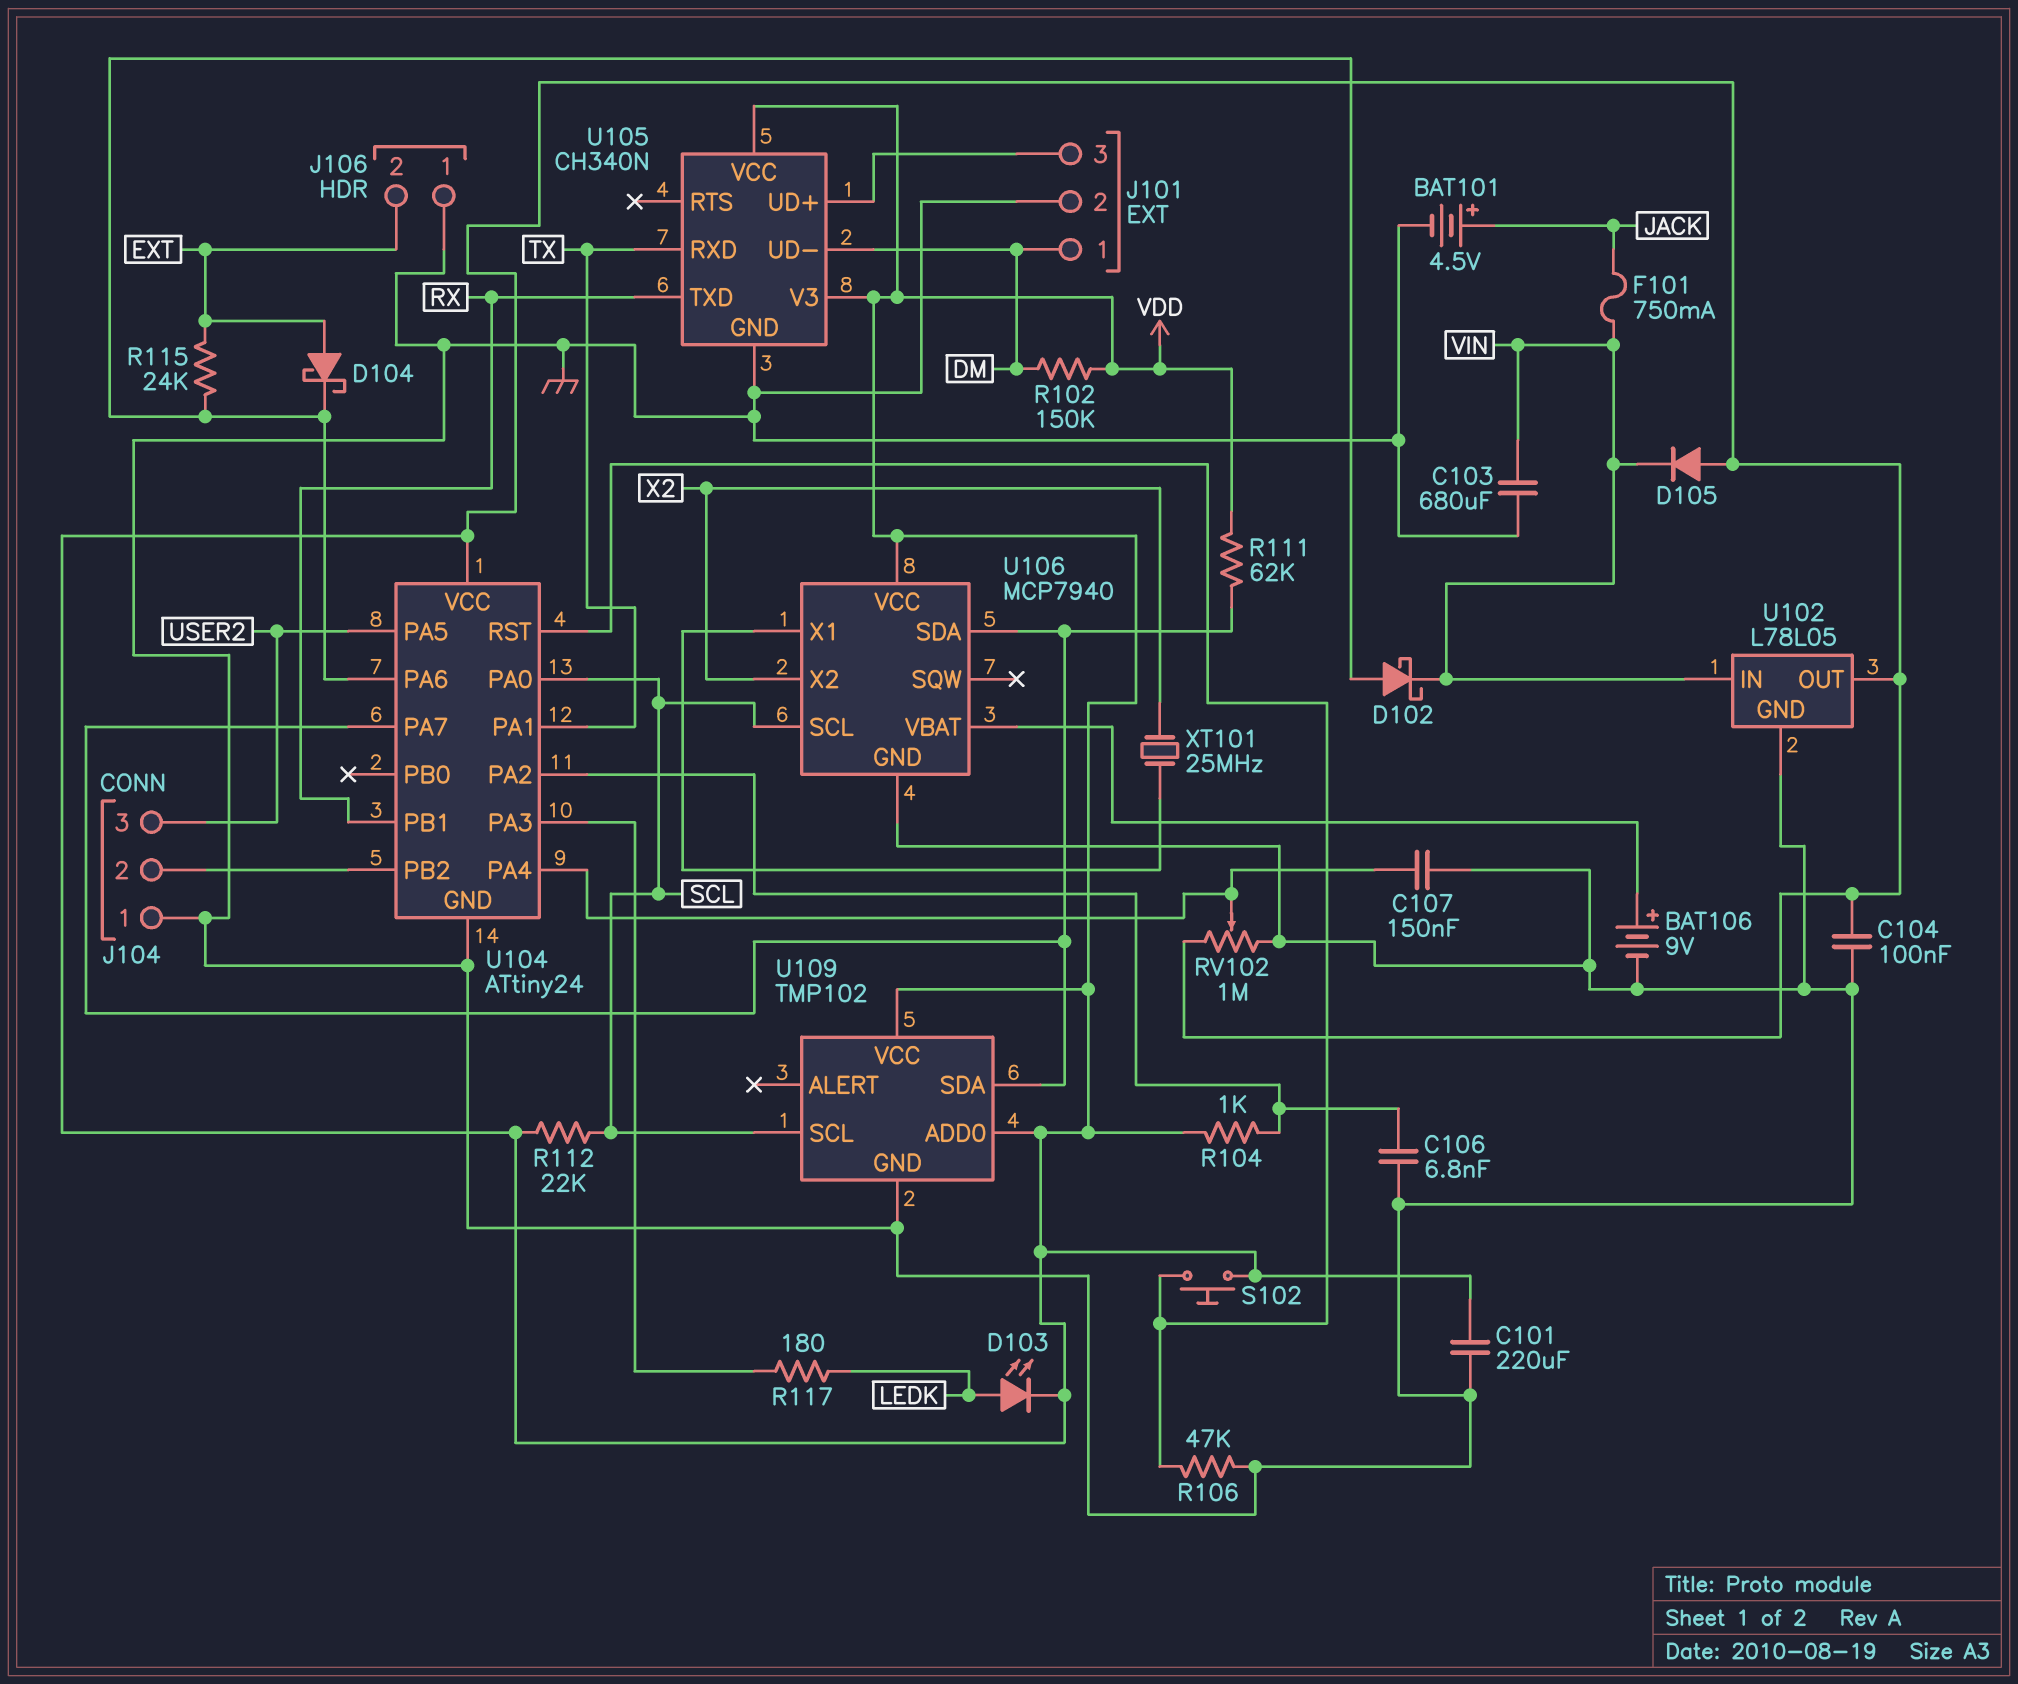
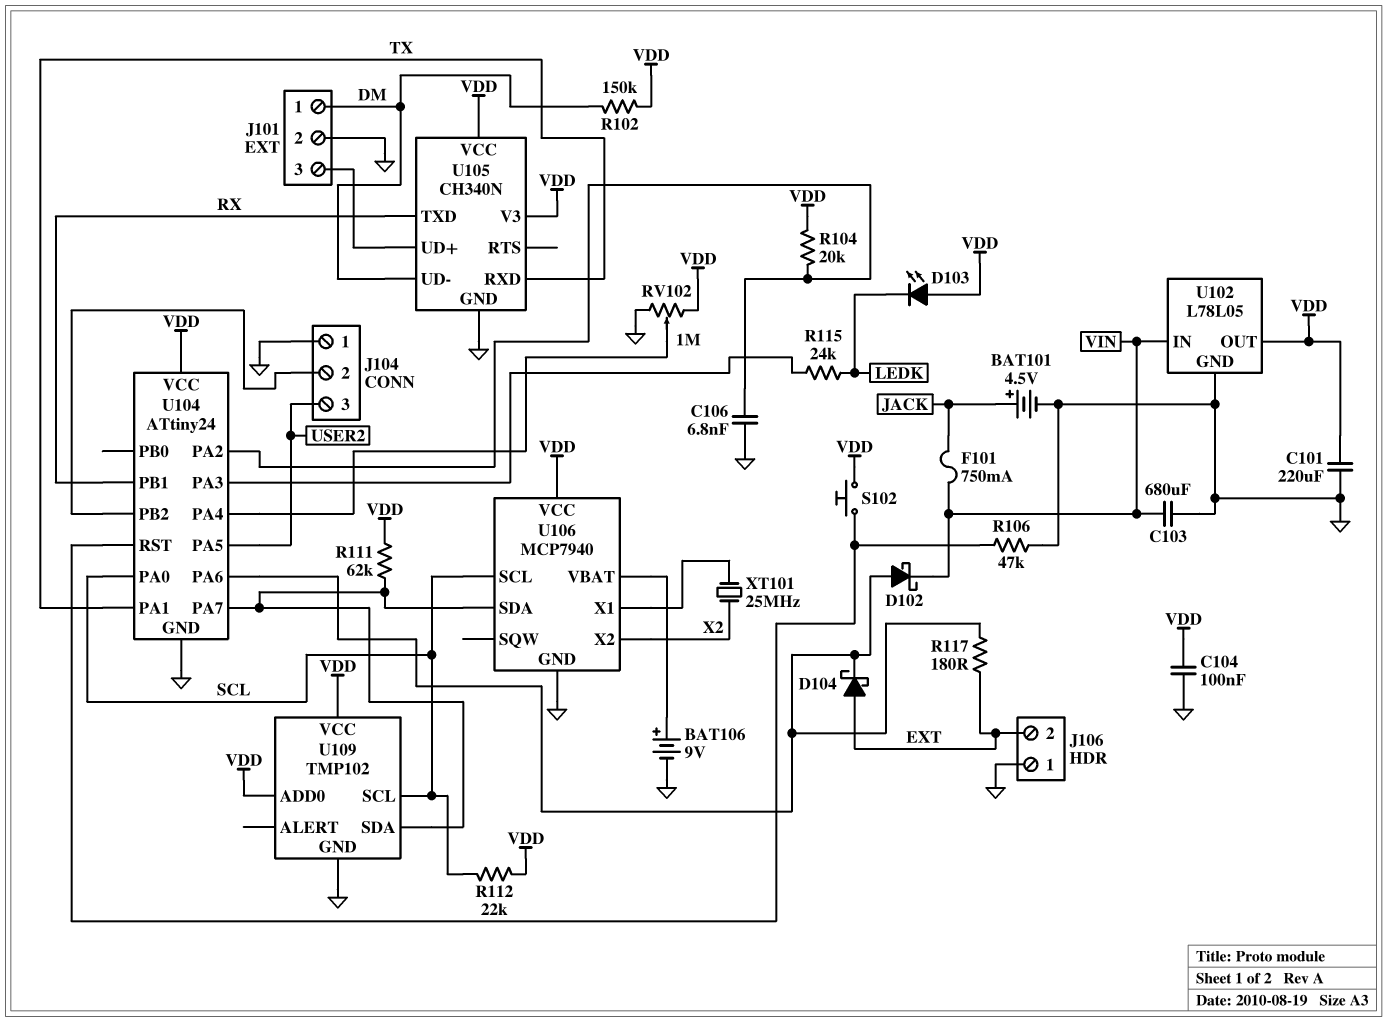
C107: 150nF (GND, U104/PA4) -> none
D103: LED (A LEDK, K VDD) -> LED (A VDD, K LEDK)
D105: diode (A VDD, K VIN) -> none
R104: 1k (U104/PA2, VDD) -> 20k (U104/PA2, VDD)
R115: 24k (EXT, U104/PA6) -> 24k (LEDK, U104/PA3)
R117: 180 (LEDK, U104/PA3) -> 180 (EXT, U104/PA6)

